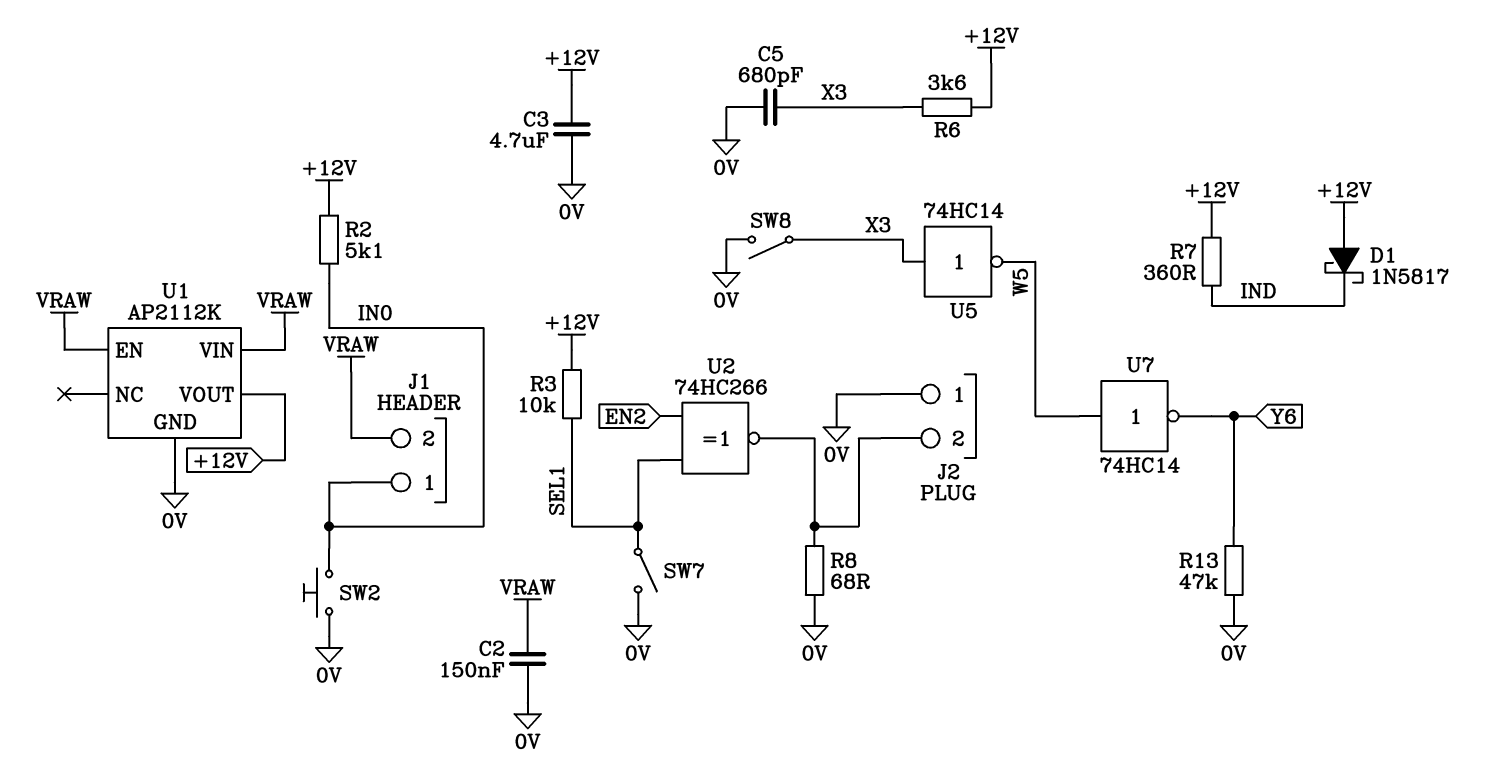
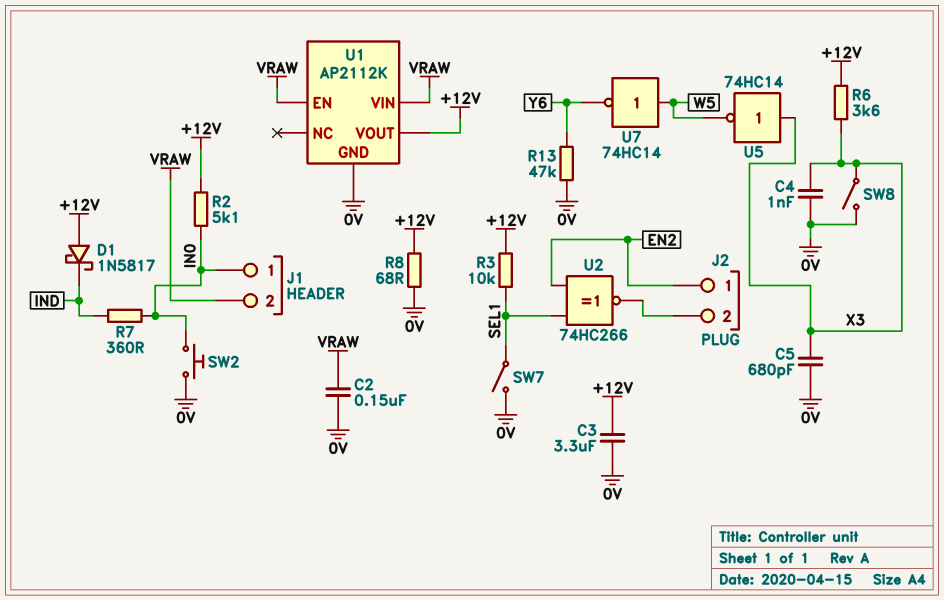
C3: 4.7uF (+12V, 0V) -> 3.3uF (+12V, 0V)
C4: none -> 1nF (0V, X3)
J2 pin 1: 0V -> EN2
R7: 360 (+12V, IND) -> 360 (IN0, IND)
R8: 68 (0V, J2/2) -> 68 (+12V, 0V)

